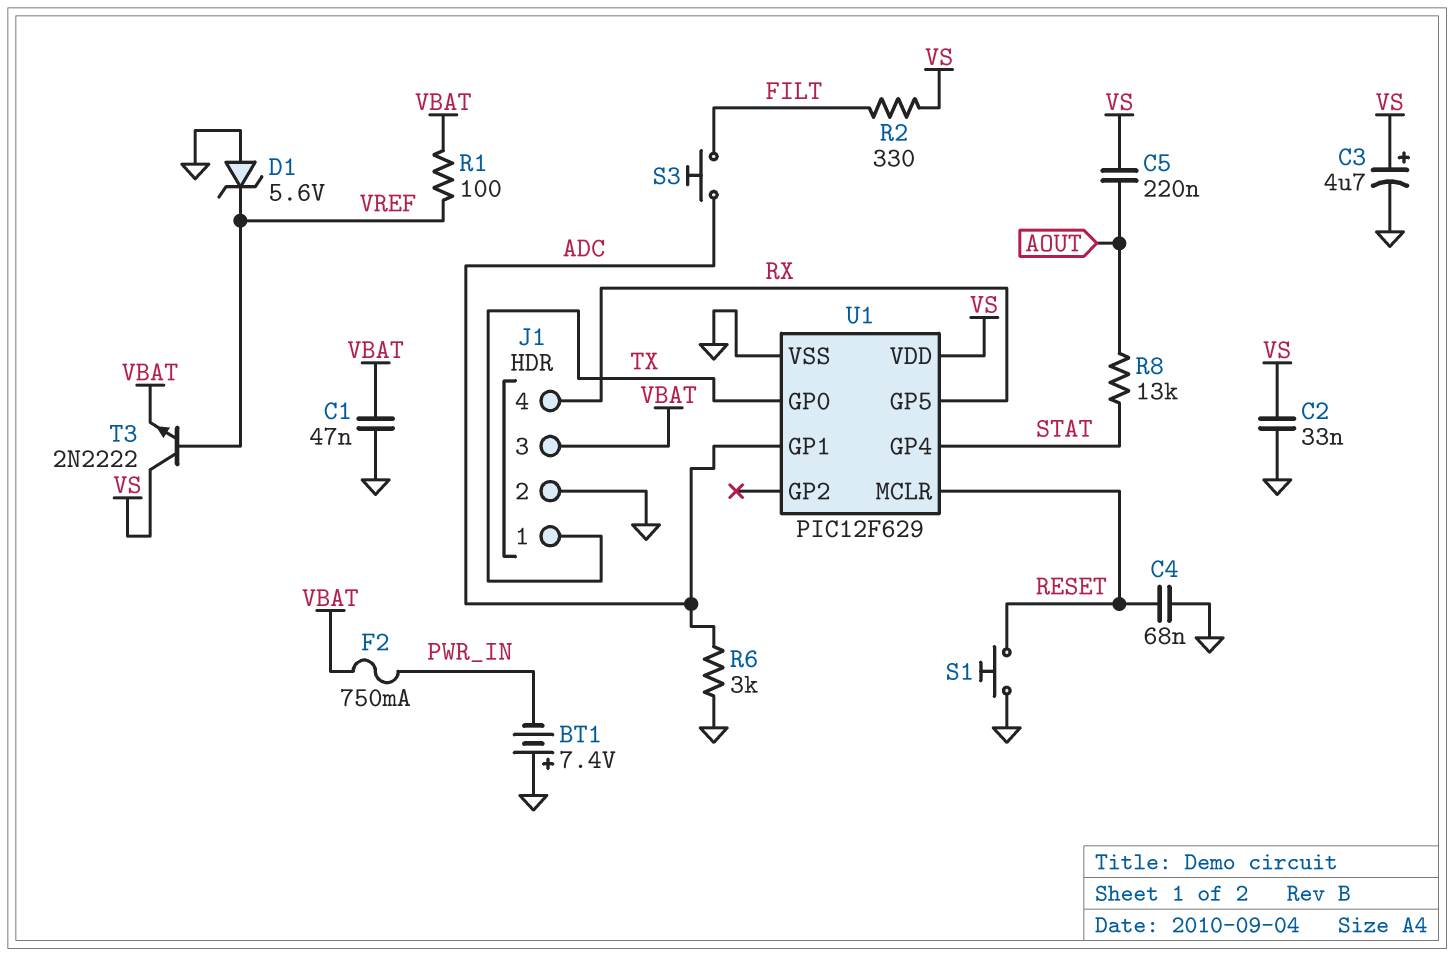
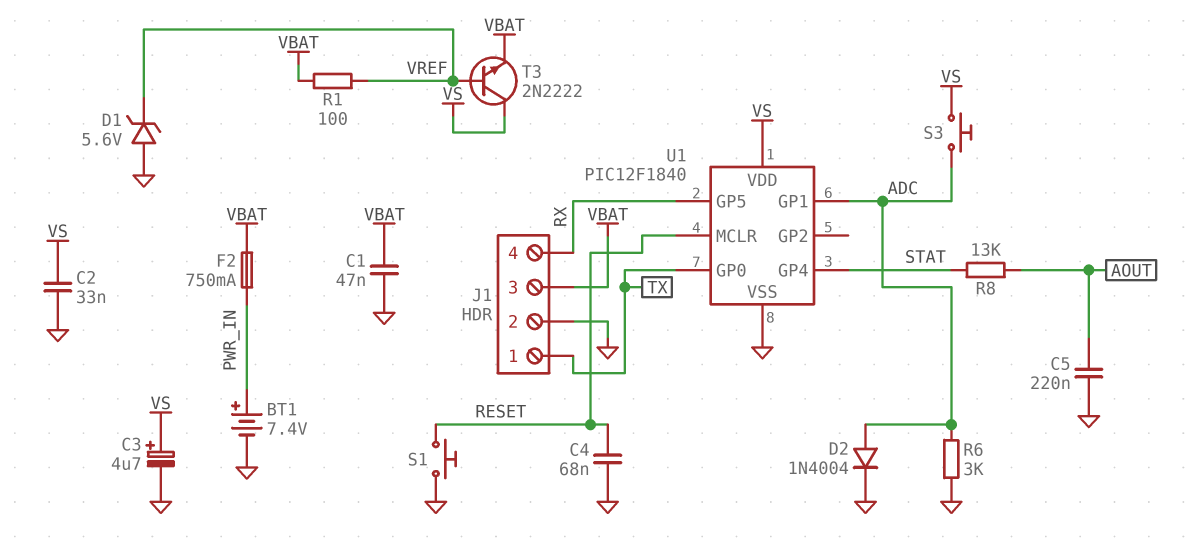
BT1: 7.4V (plus GND, minus PWR_IN) -> 7.4V (plus PWR_IN, minus GND)
C5: 220nF (AOUT, VS) -> 220nF (AOUT, GND)
D2: none -> diode 1N4004 (A ADC, K GND)
R2: 330 (FILT, VS) -> none
S3: button (ADC, FILT) -> button (ADC, VS)
U1: PIC12F629 -> PIC12F1840

